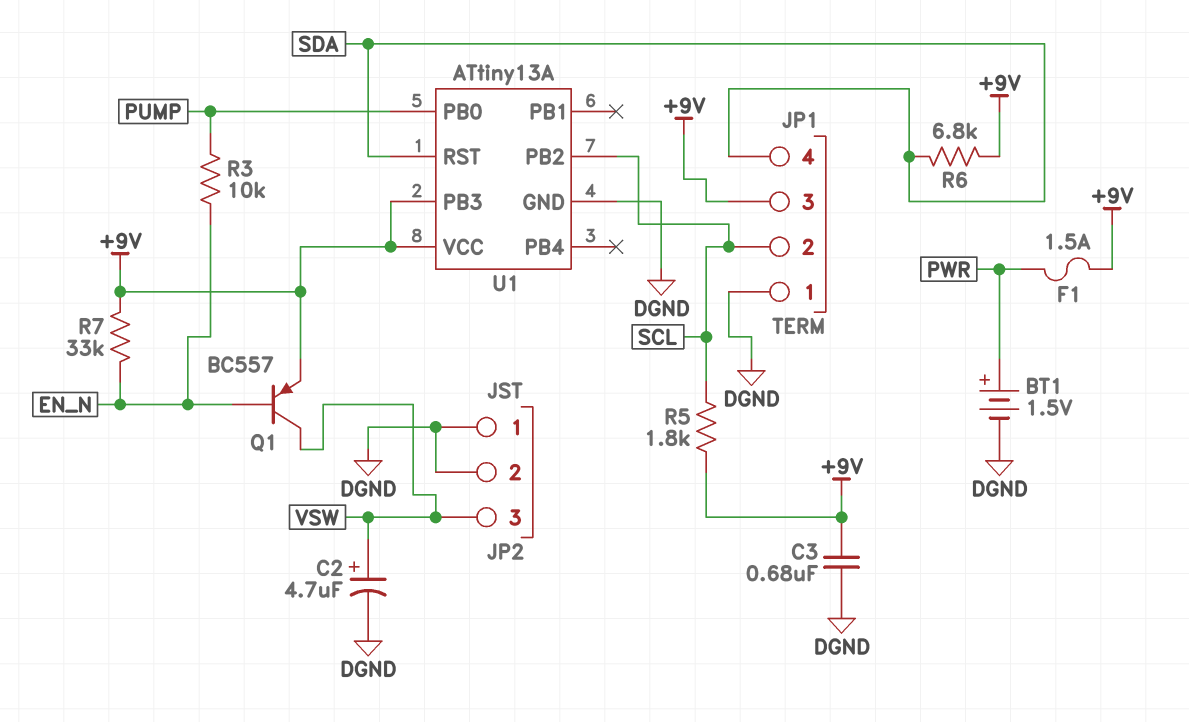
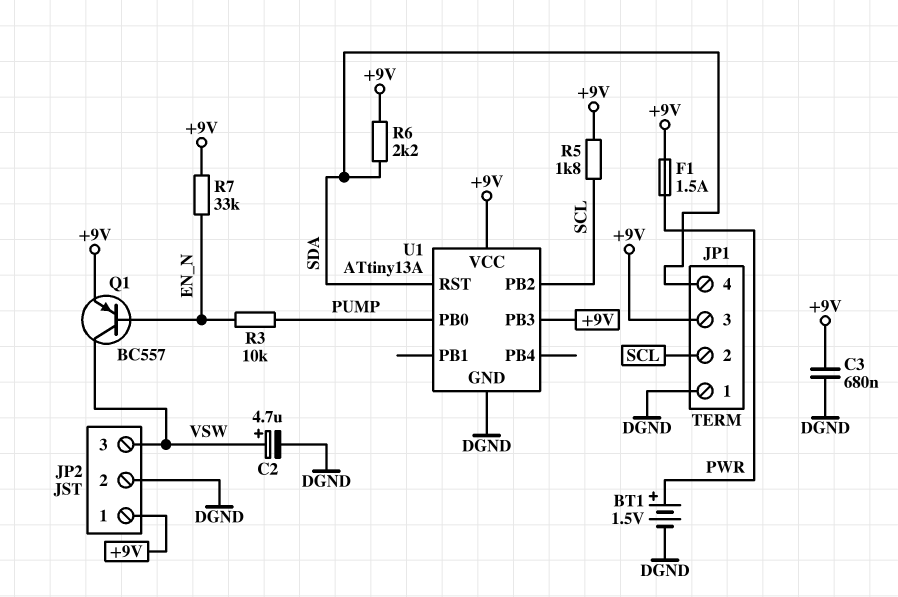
JP2 pin 1: DGND -> +9V
R6: 6.8k (+9V, SDA) -> 2.2k (+9V, SDA)

